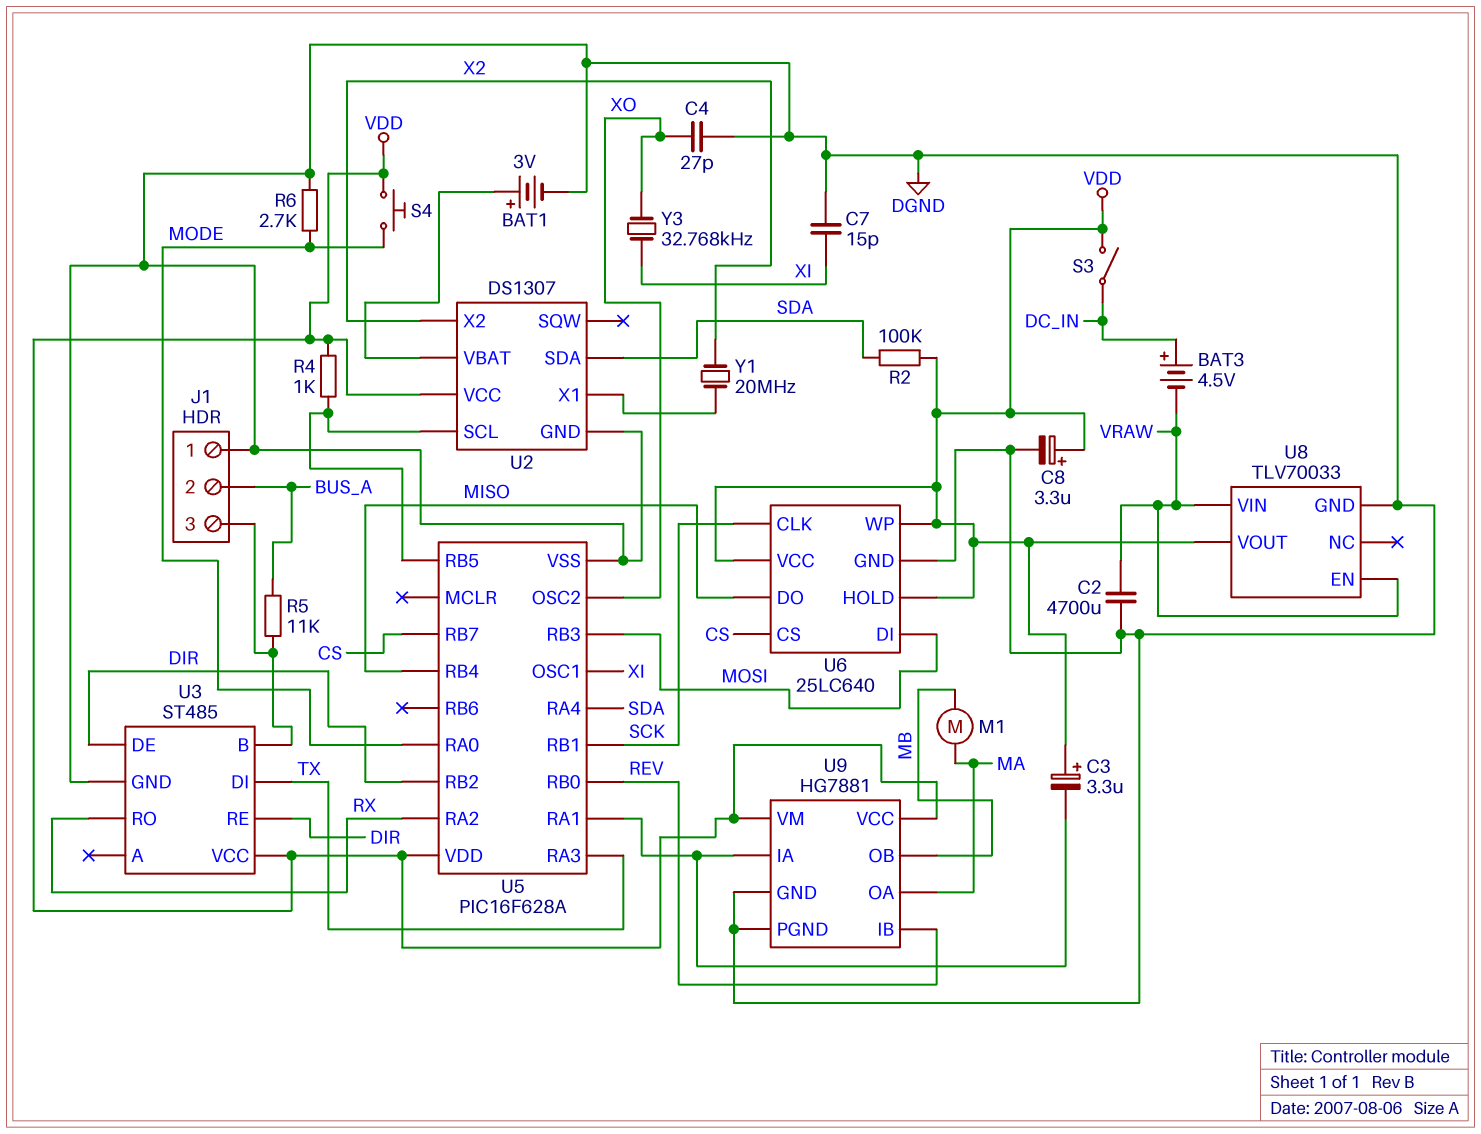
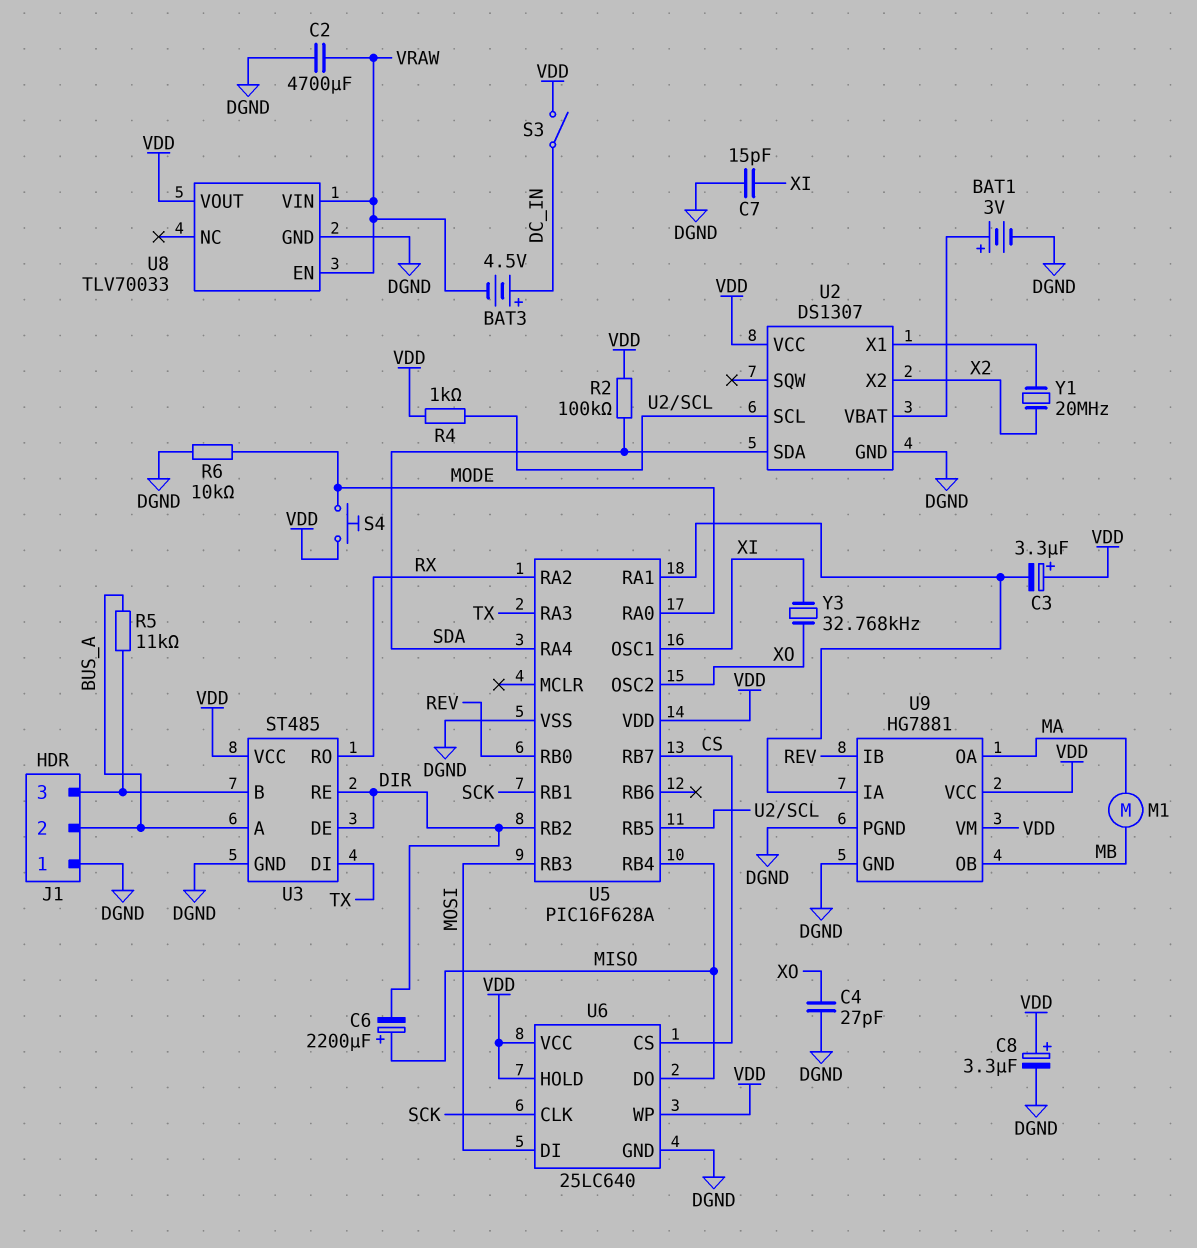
C6: none -> 2200uF (plus MISO, minus DIR)
R6: 2.7k (DGND, MODE) -> 10k (DGND, MODE)
U3 pin A: none -> BUS_A

